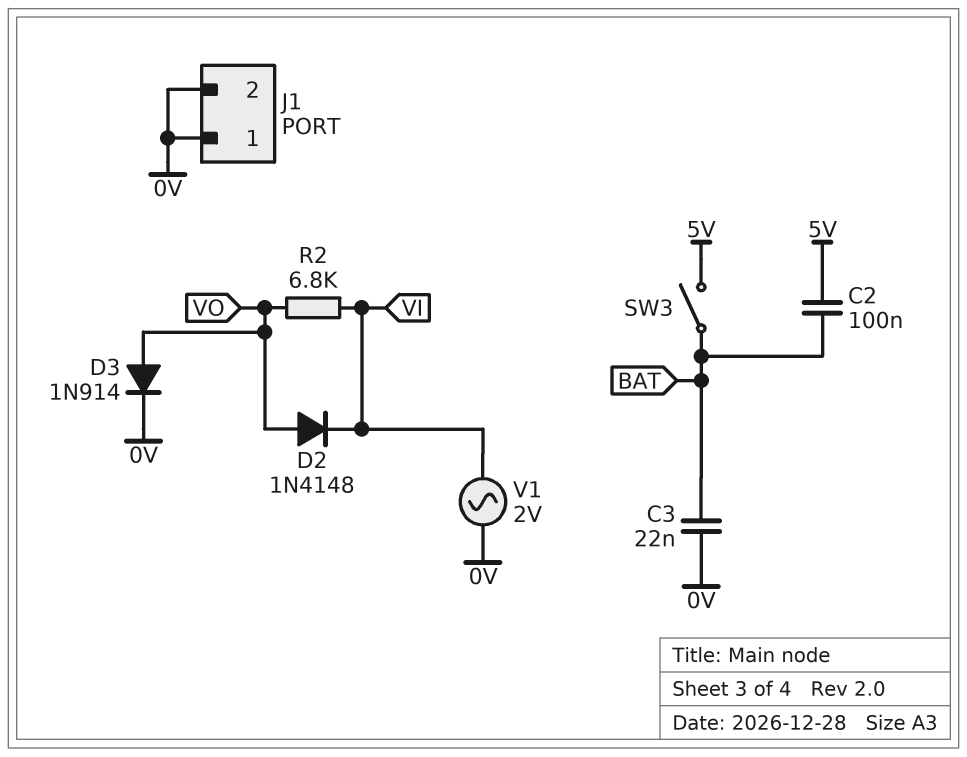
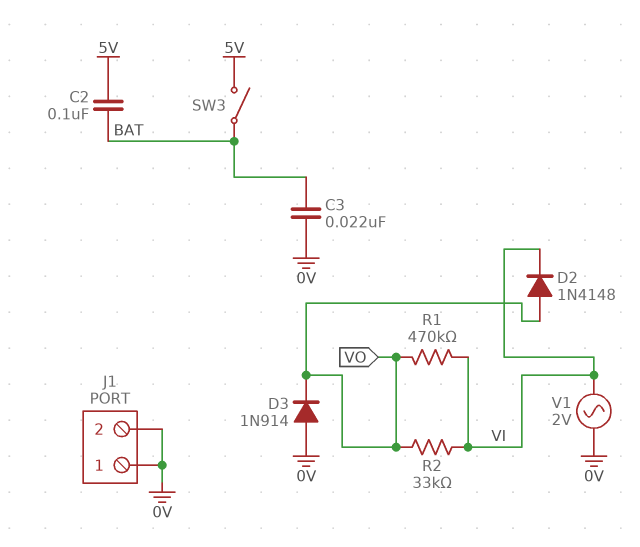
D3: diode 1N914 (A VO, K 0V) -> diode 1N914 (A 0V, K VO)
R1: none -> 470k (VI, VO)
R2: 6.8k (VI, VO) -> 33k (VI, VO)

